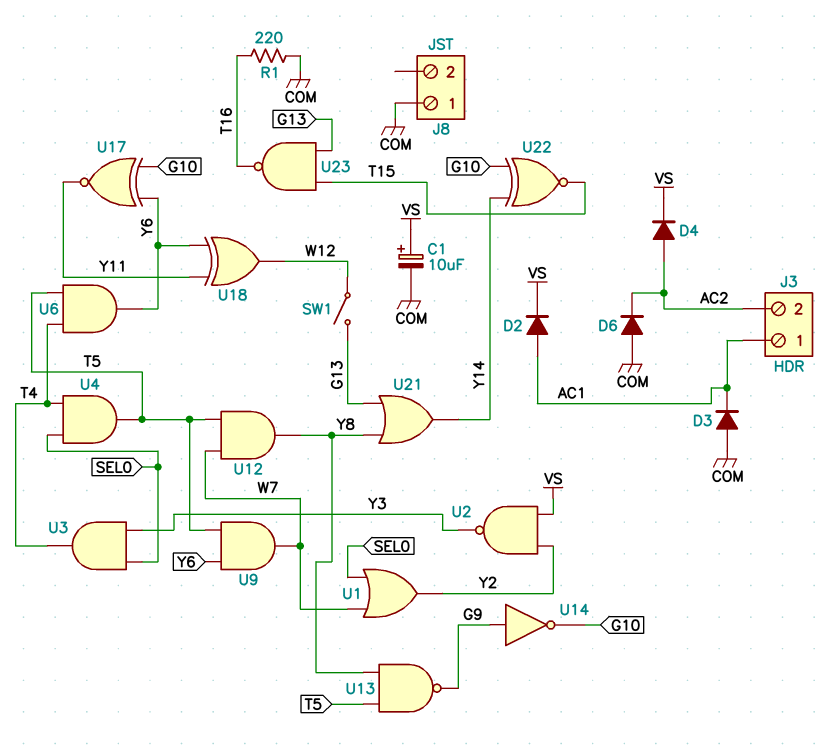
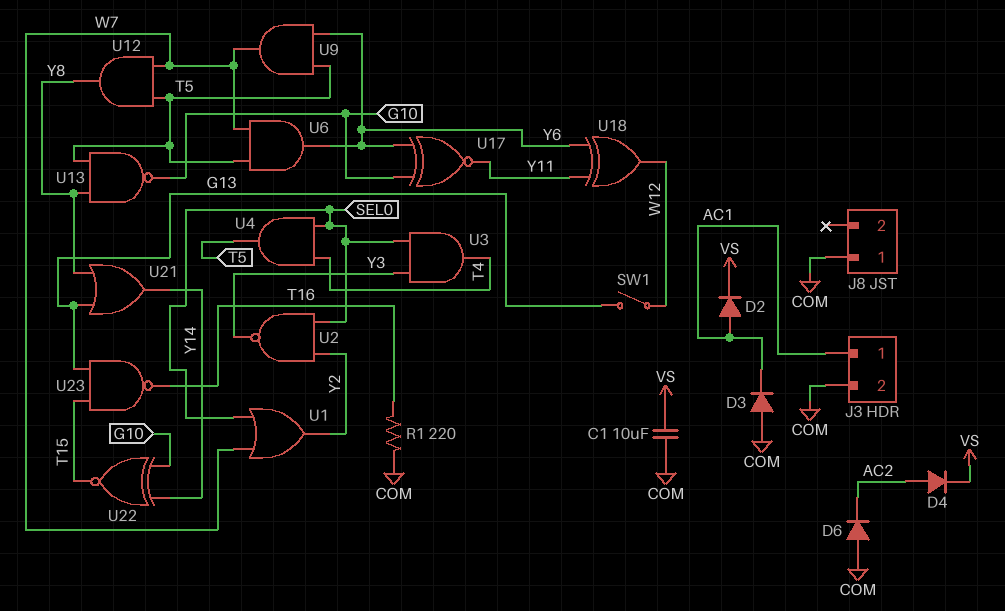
C1: 10uF (plus VS, minus COM) -> 10uF (COM, VS)
J3 pin 2: AC2 -> COM
U2: NAND (in VS, in Y2, out Y3) -> NAND (in SEL0, in Y2, out Y3)
U6: AND (in T4, in T5, out Y6) -> AND (in T5, in W7, out Y6)
U13: NAND (in T5, in Y8, out G9) -> NAND (in T5, in Y8, out G10)
U14: NOT (in G9, out G10) -> none

